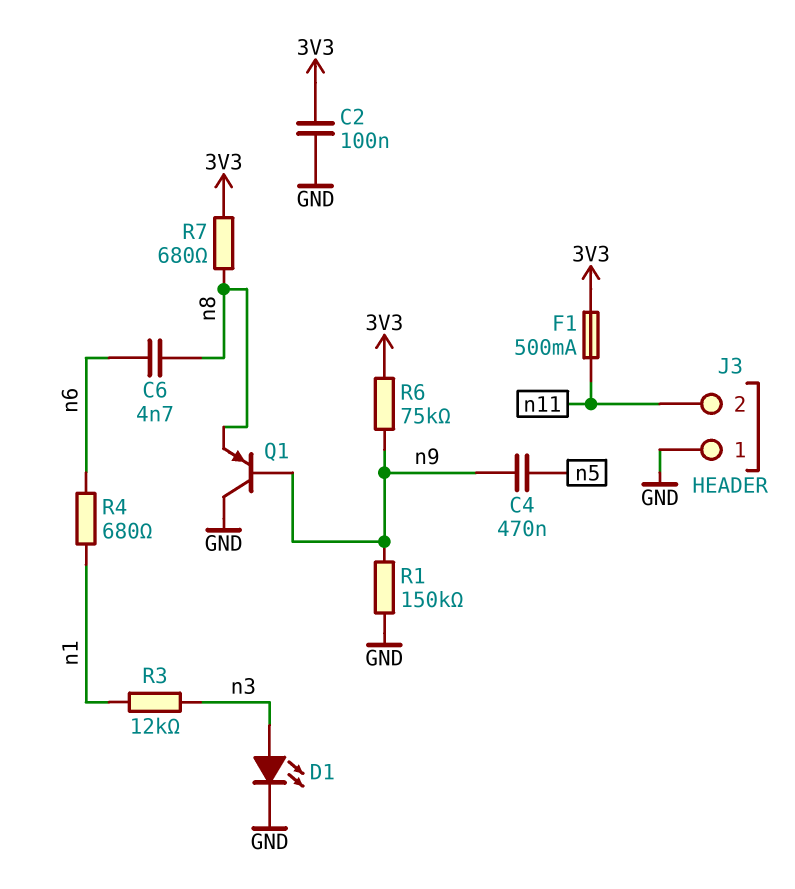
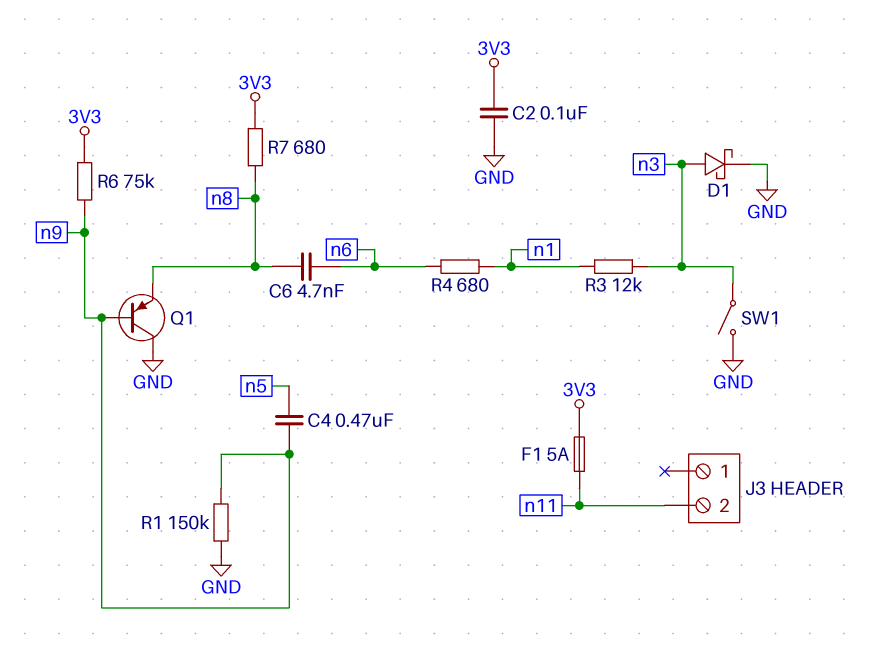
D1: LED (A n3, K GND) -> schottky (A n3, K GND)
F1: 500mA (3V3, n11) -> 5A (3V3, n11)
J3 pin 1: GND -> none
SW1: none -> switch (GND, n3)

